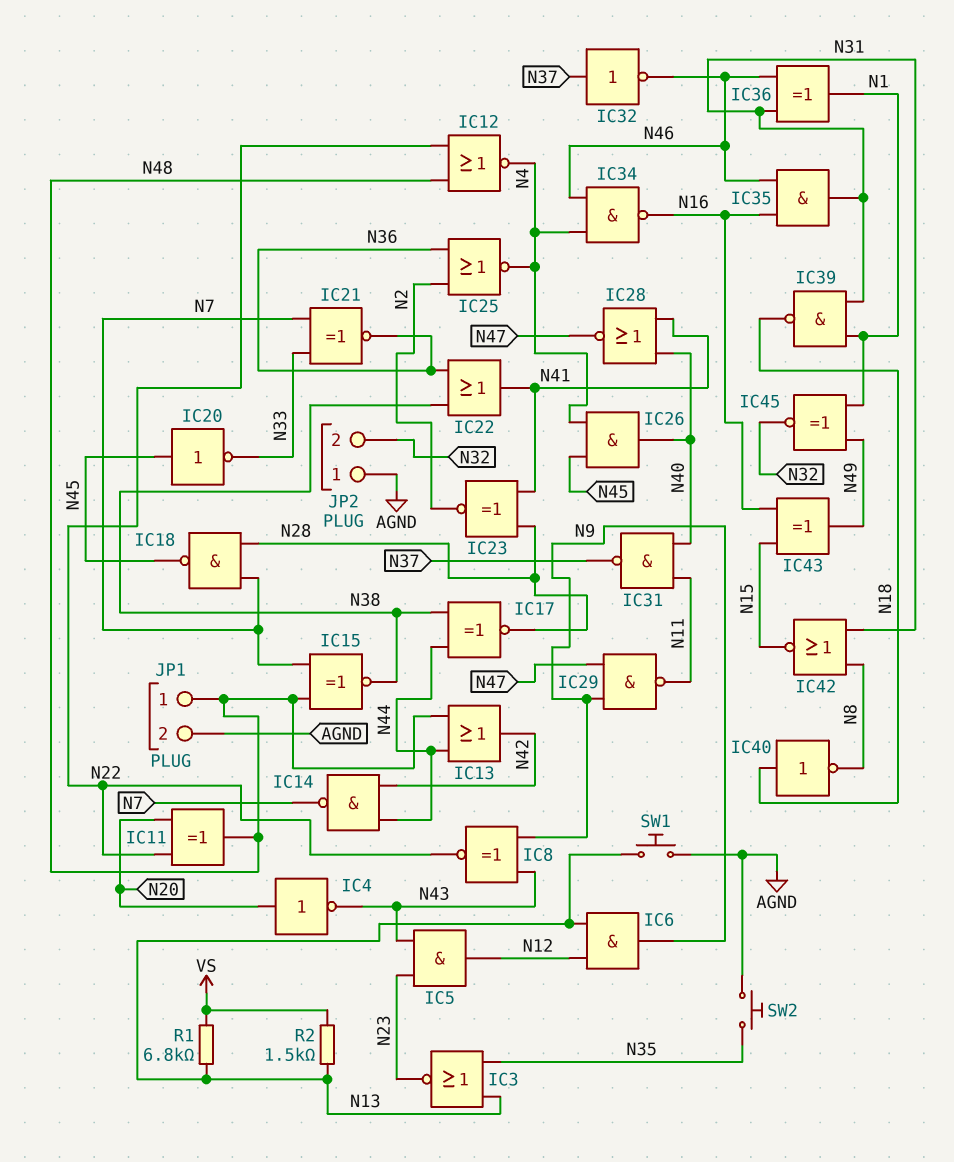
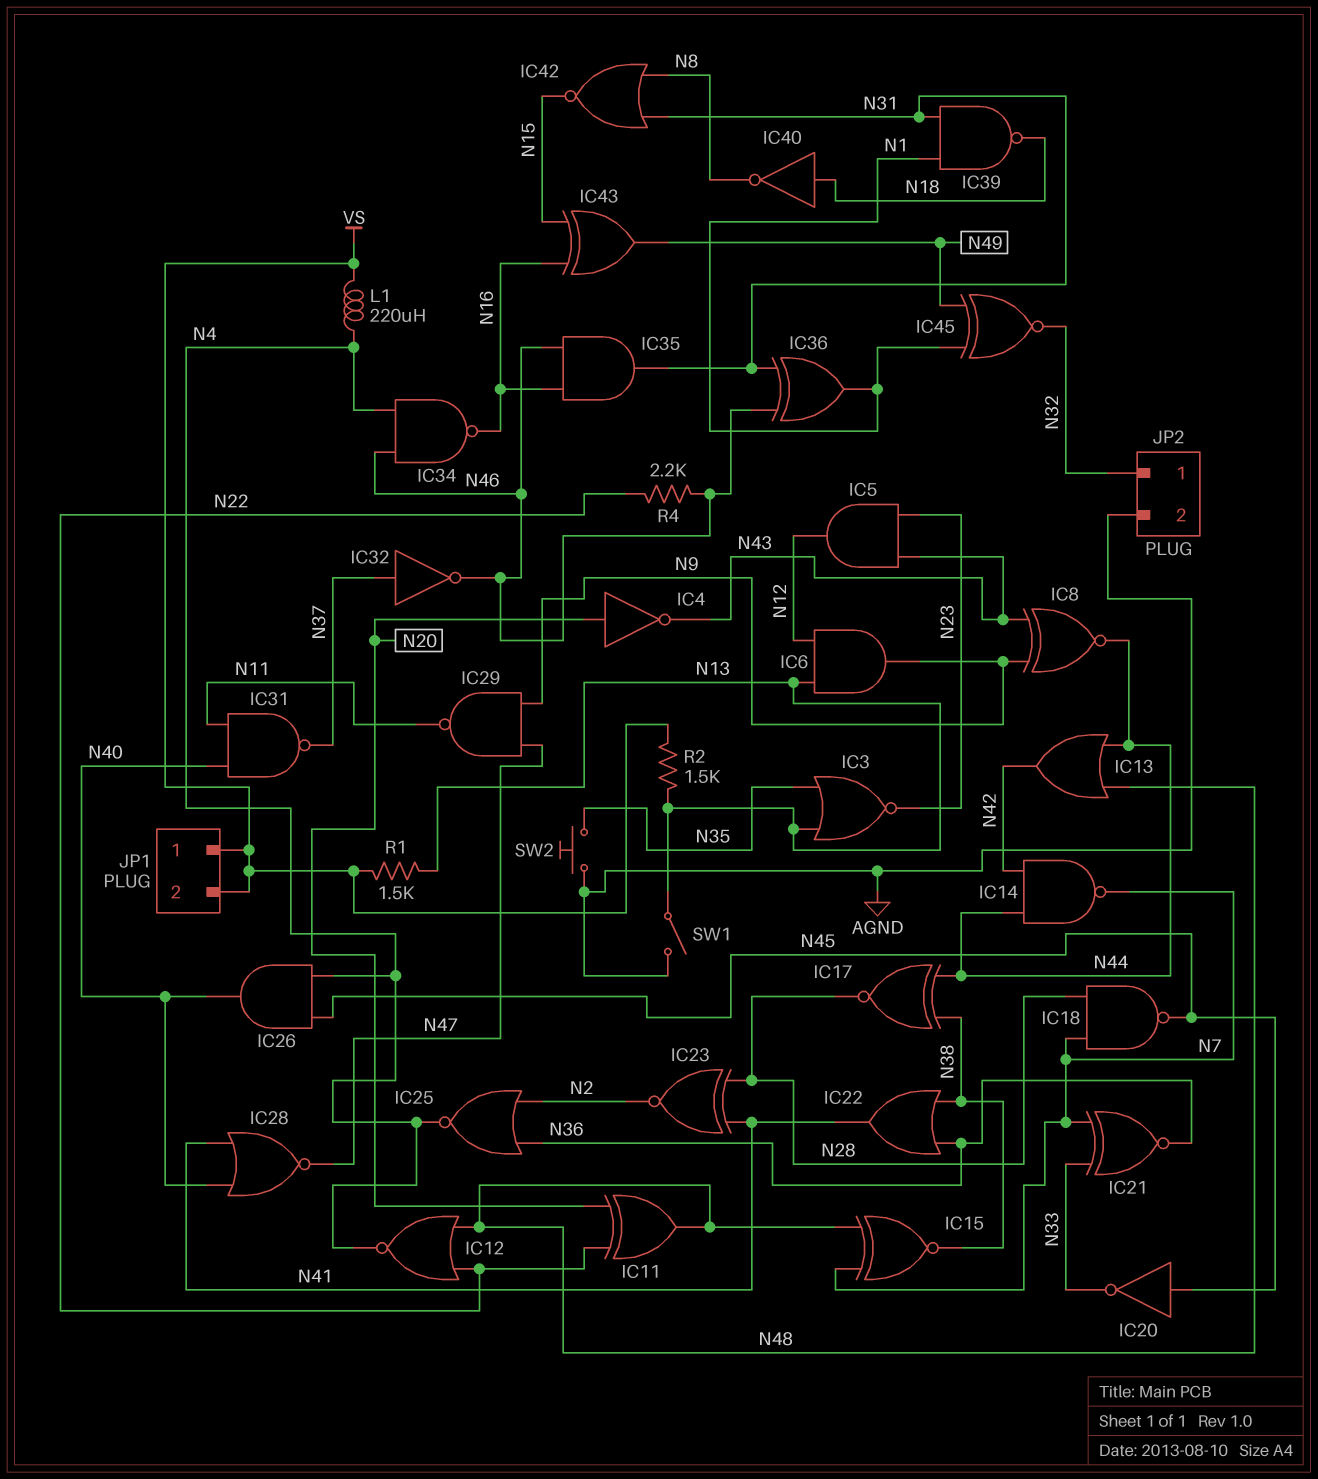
IC8: XNOR (in N9, in N43, out N22) -> XNOR (in N9, in N43, out N44)
JP1 pin 1: N48 -> VS
JP1 pin 2: AGND -> VS
JP2 pin 1: AGND -> N32
JP2 pin 2: N32 -> AGND
L1: none -> 220uH (N4, VS)
R1: 6.8k (N13, VS) -> 1.5k (N13, VS)
R4: none -> 2.2k (N22, N46)
SW1: button (AGND, N13) -> switch (AGND, N13)

